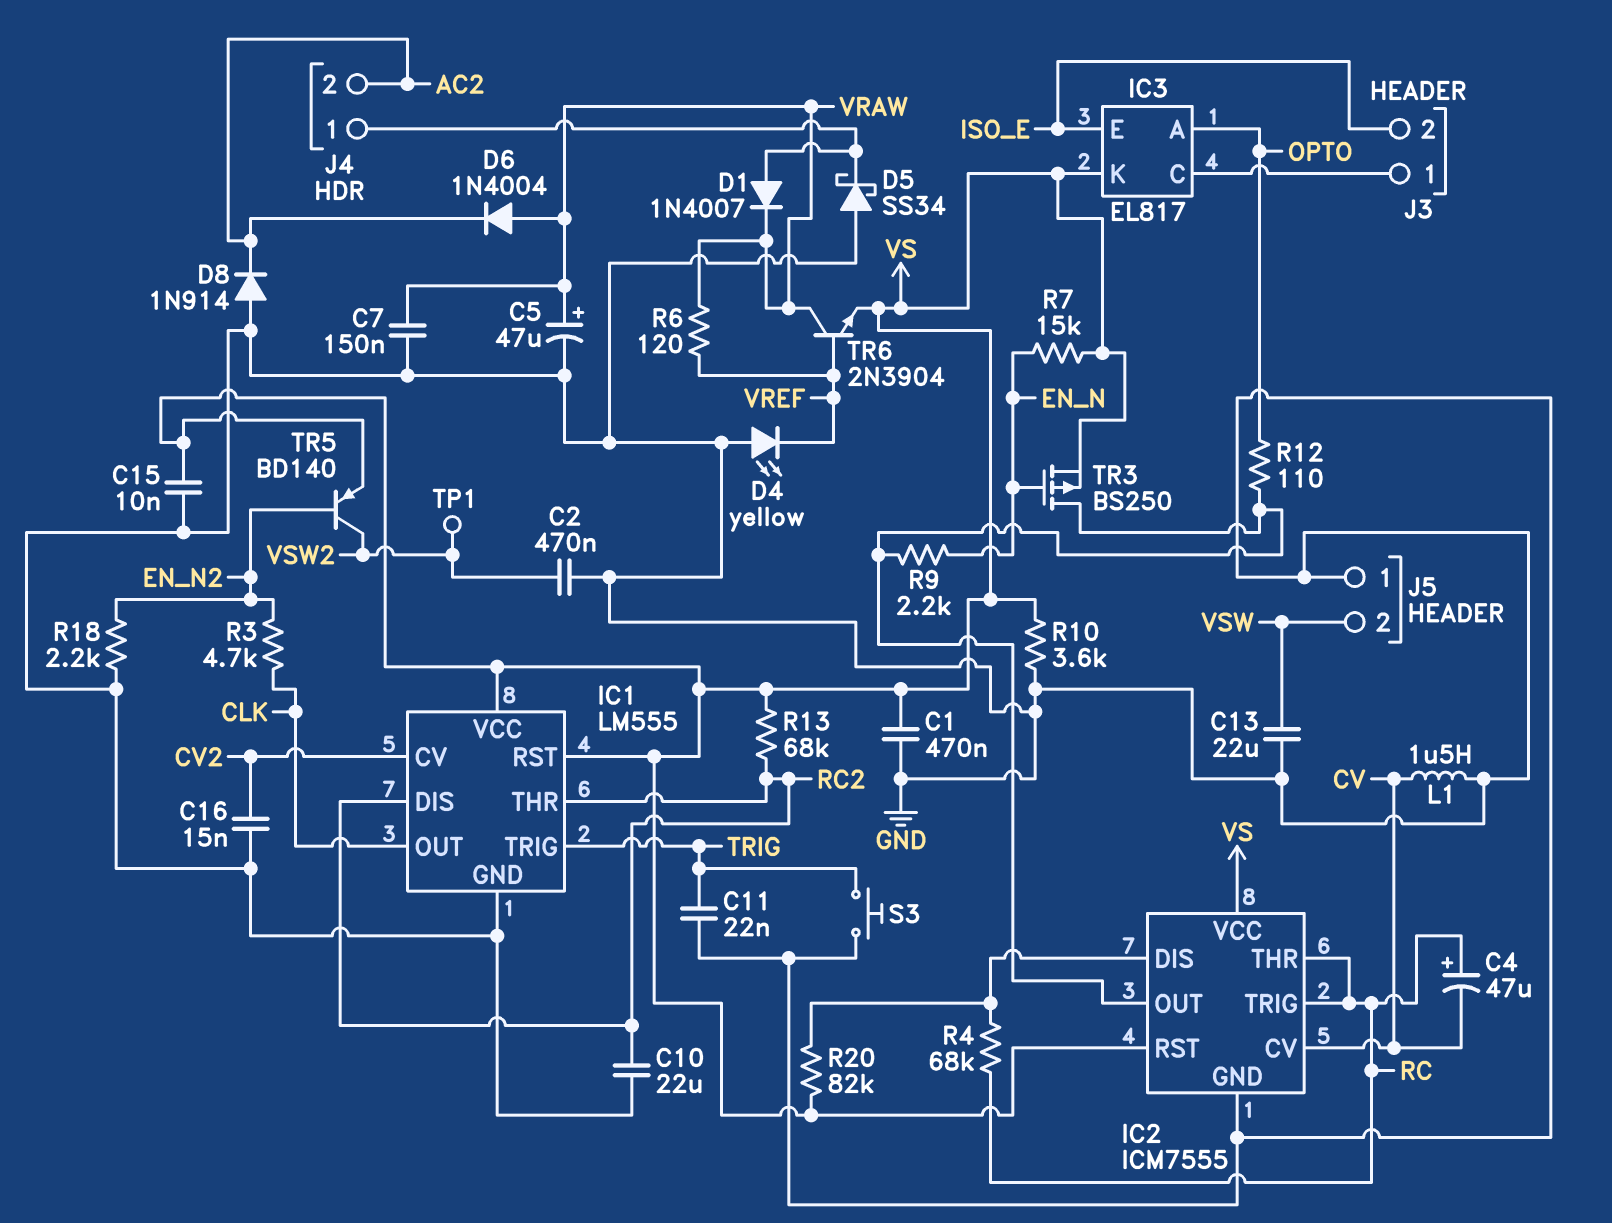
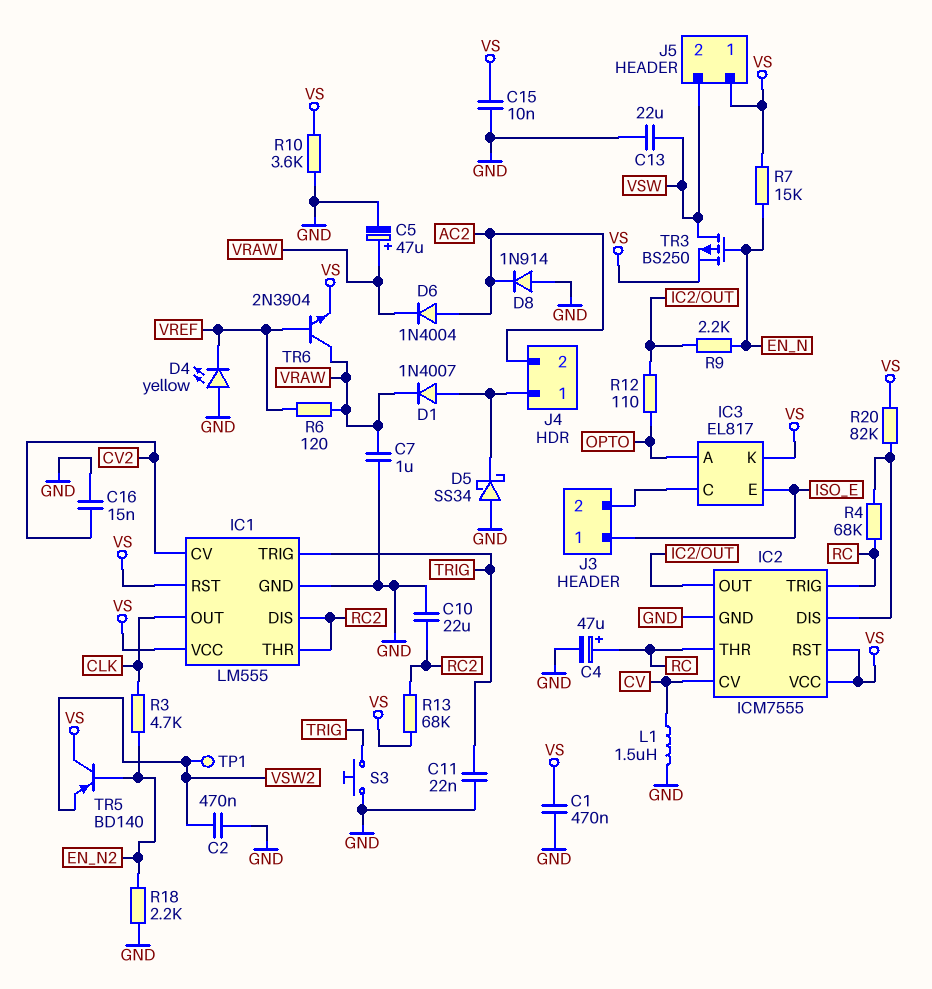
C4: 47uF (plus RC, minus CV) -> 47uF (plus RC, minus GND)
C7: 150nF (GND, VRAW) -> 1uF (GND, VRAW)
D6: diode 1N4004 (A VRAW, K AC2) -> diode 1N4004 (A AC2, K VRAW)
J3 pin 1: IC3/C -> ISO_E
J3 pin 2: ISO_E -> IC3/C
J5 pin 1: GND -> VS
TR3: PMOS BS250 (G EN_N, D IC2/OUT, S VS) -> PMOS BS250 (G EN_N, D VSW, S VS)
TR5: PNP BD140 (B EN_N2, C VSW2, E VS) -> PNP BD140 (B EN_N2, C VS, E VSW2)

